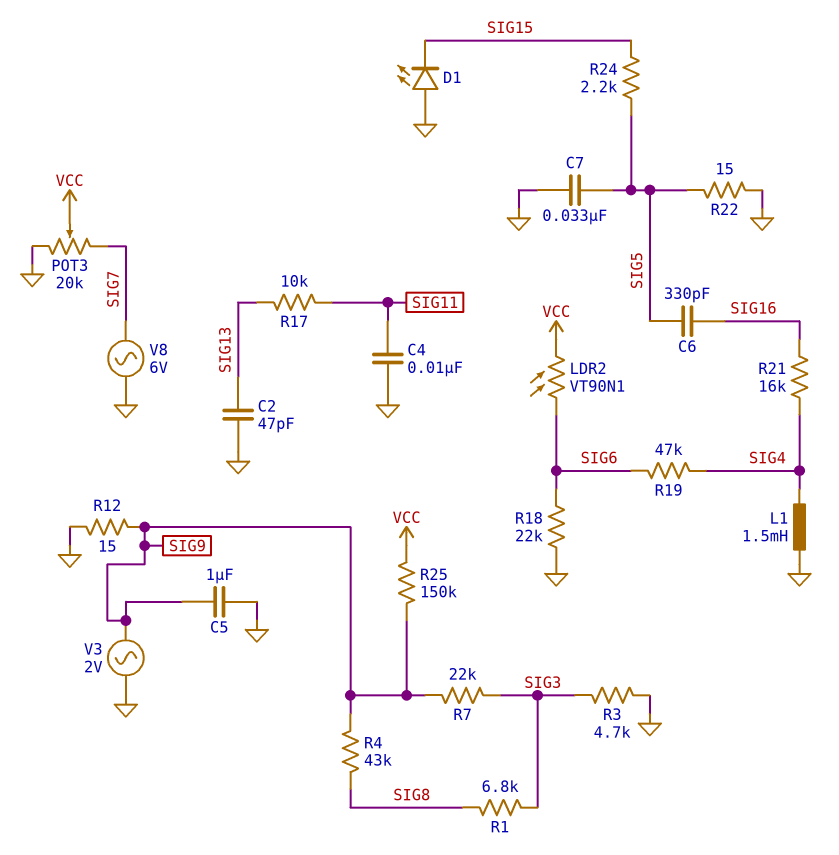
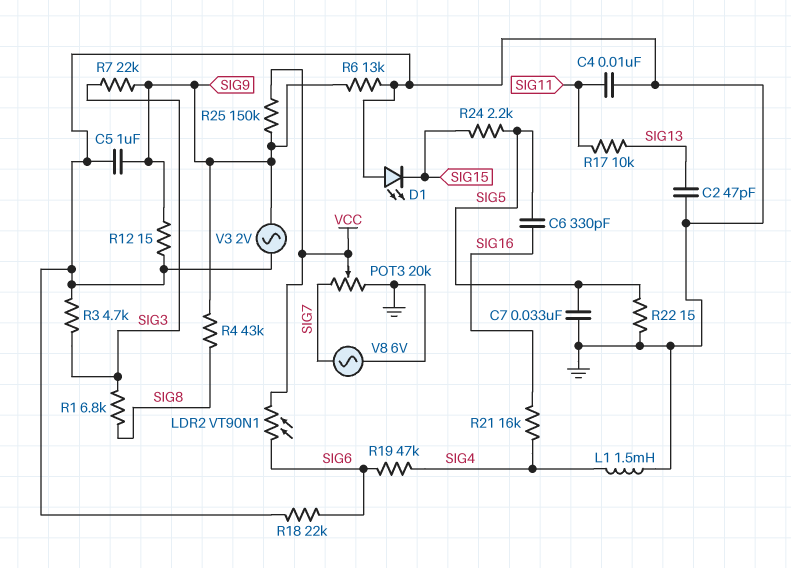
R6: none -> 13k (GND, SIG9)

